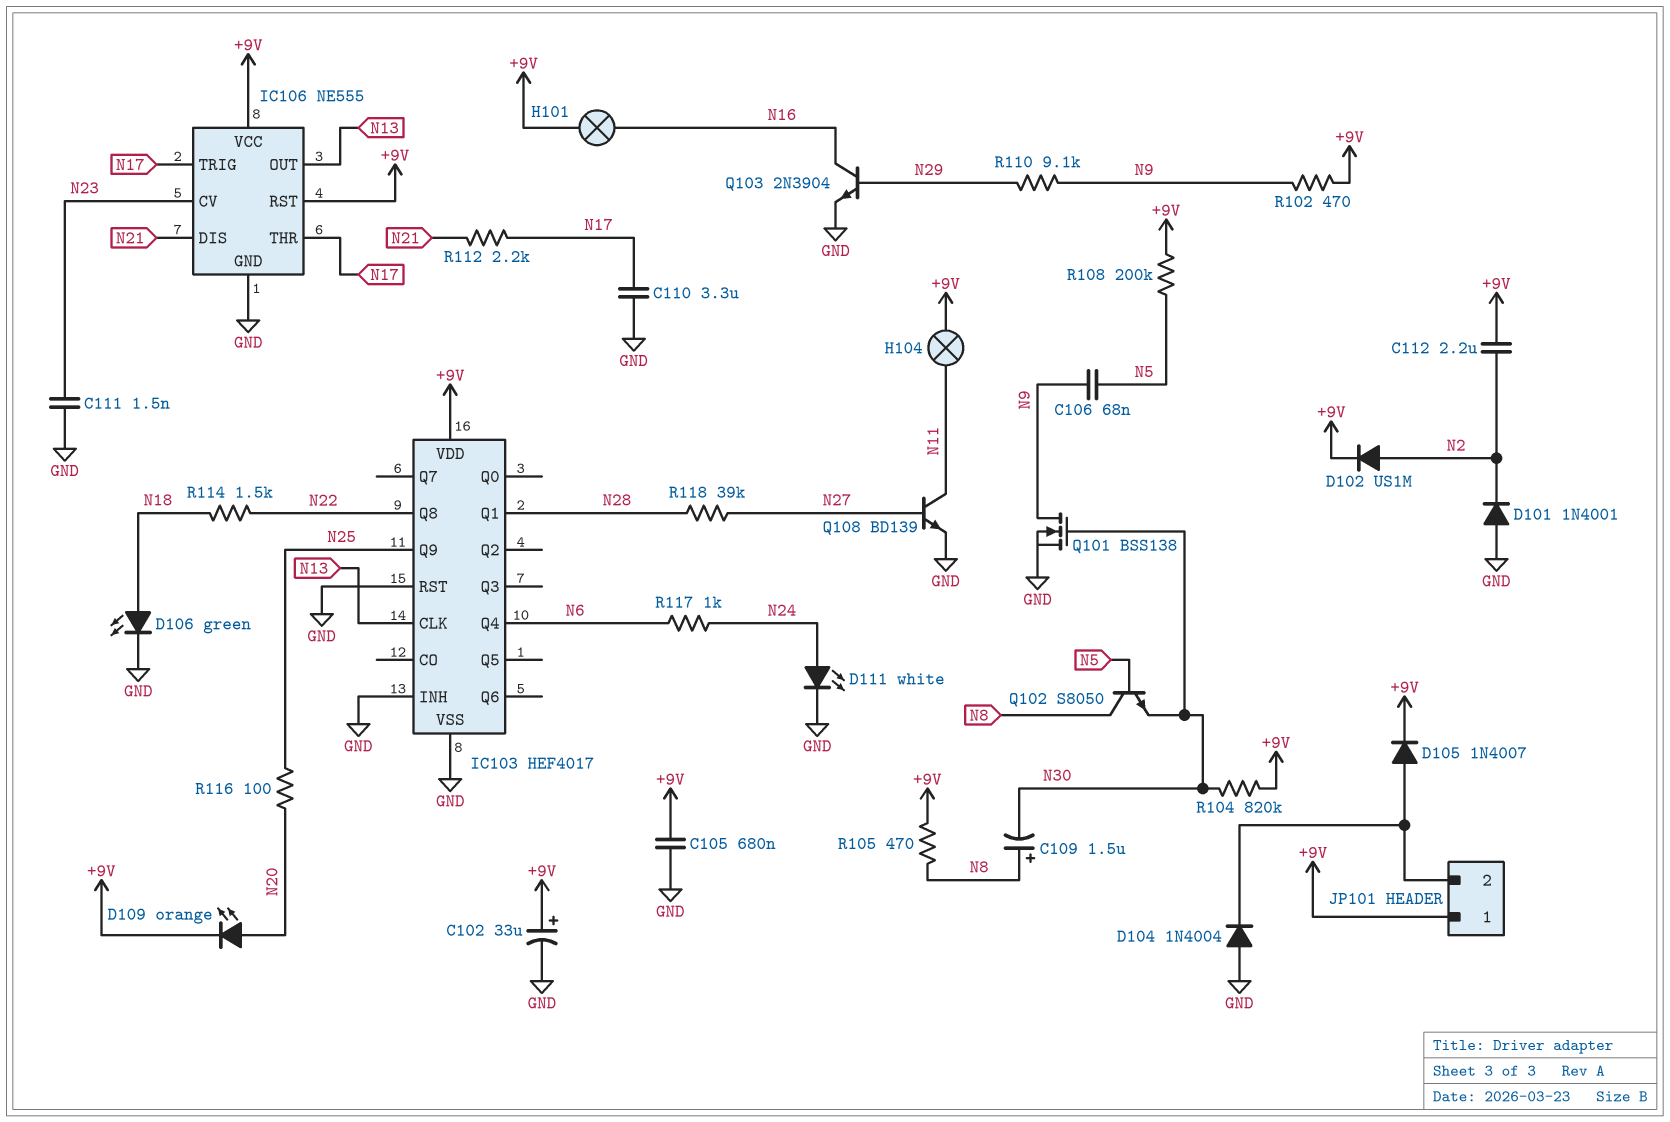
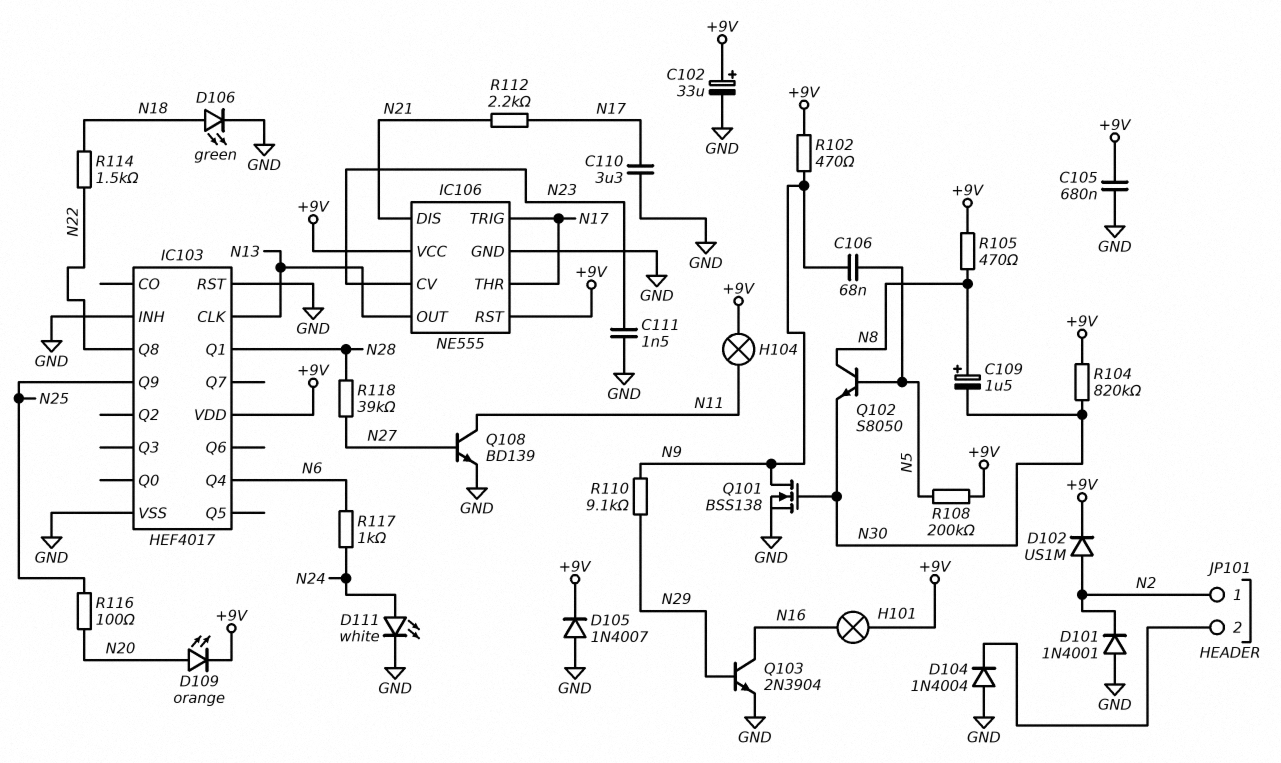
C112: 2.2uF (+9V, N2) -> none
D105: diode 1N4007 (A JP101/2, K +9V) -> diode 1N4007 (A GND, K +9V)
JP101 pin 1: +9V -> N2

